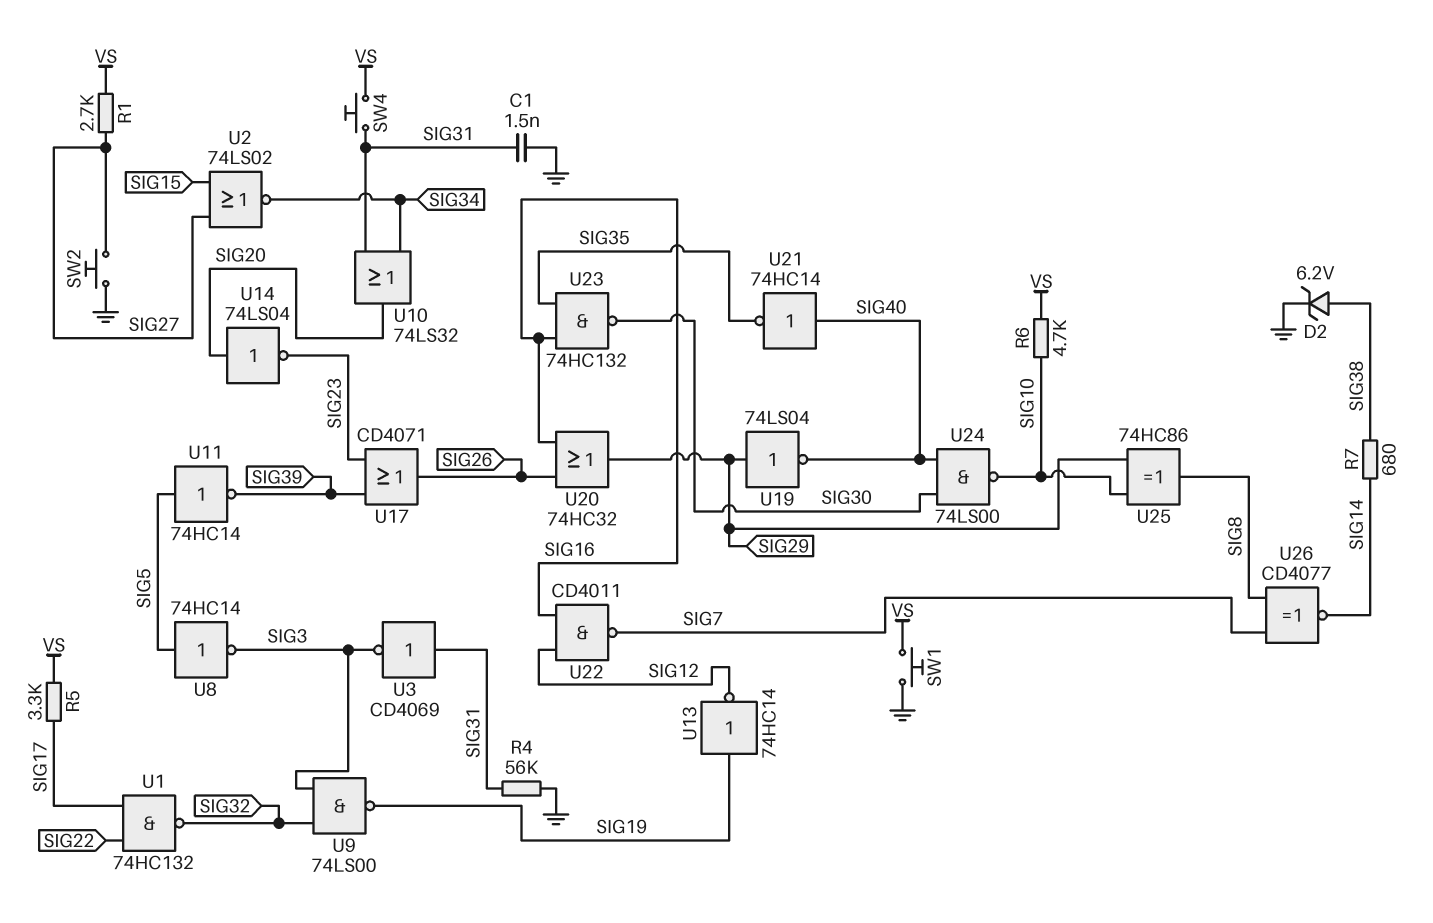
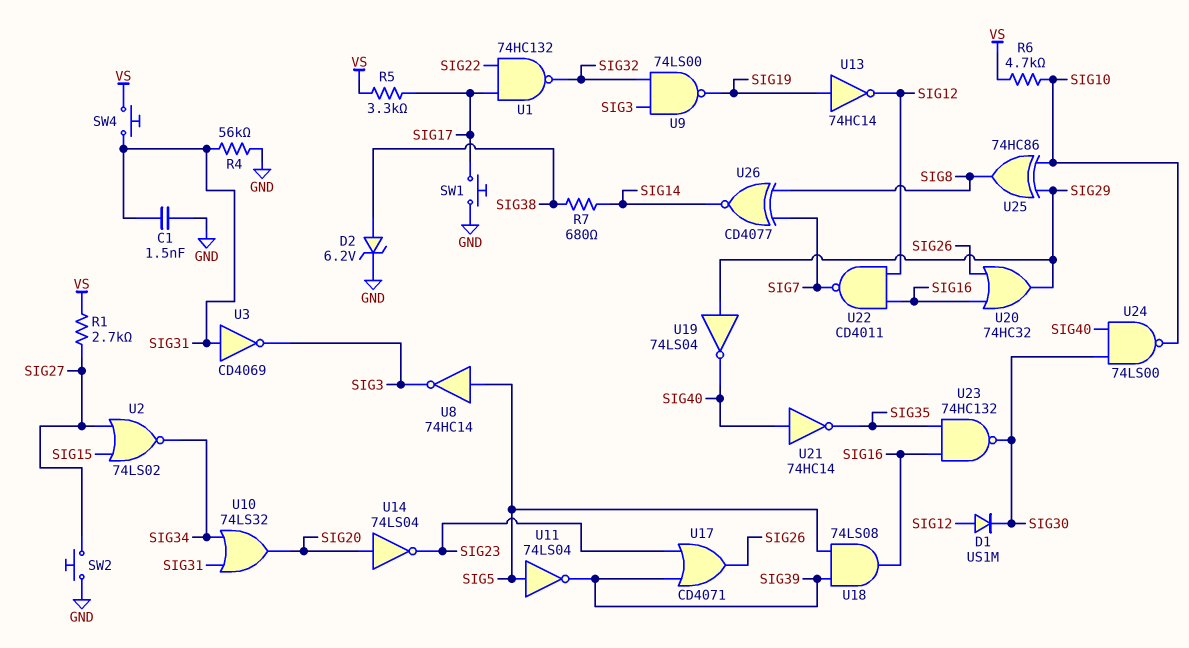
D1: none -> diode US1M (A SIG12, K SIG30)
SW1: button (GND, VS) -> button (GND, SIG17)
U11: NOT 74HC14 (in SIG5, out SIG39) -> NOT 74LS04 (in SIG5, out SIG39)
U18: none -> AND 74LS08 (in SIG5, in SIG39, out SIG16)

